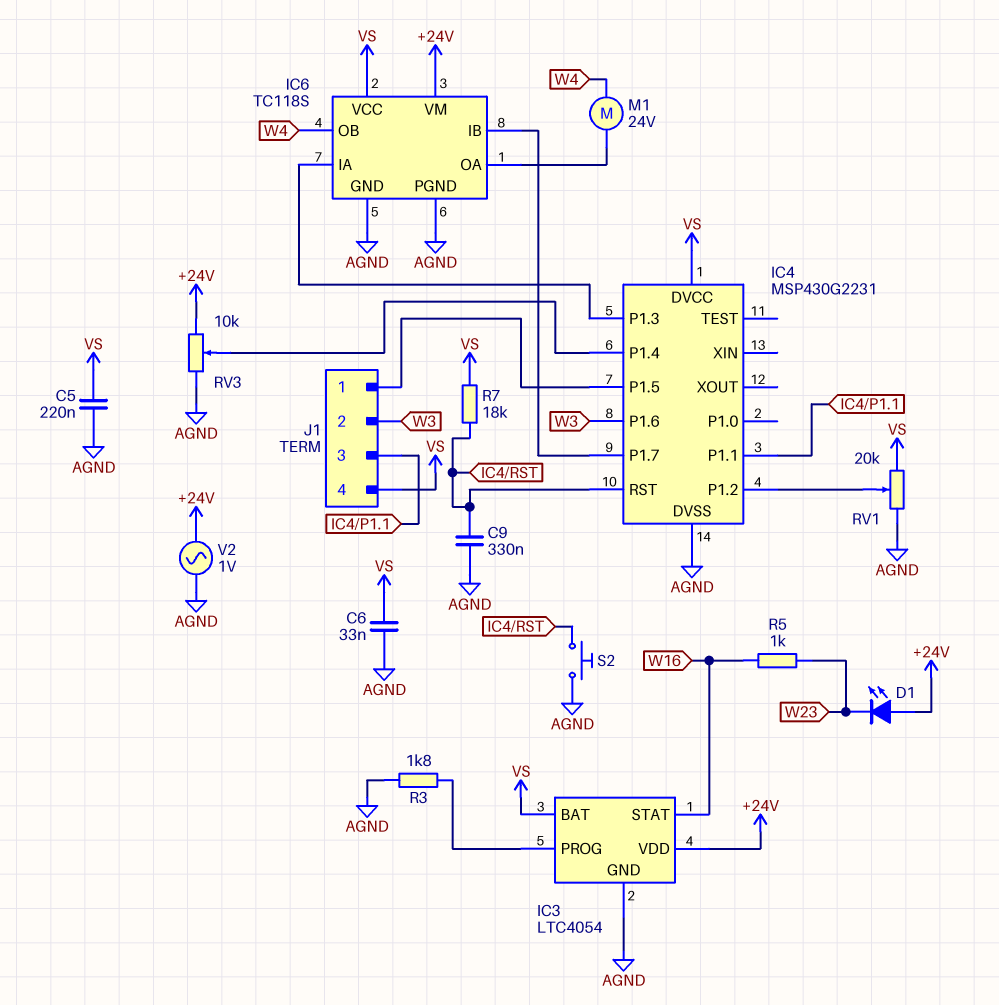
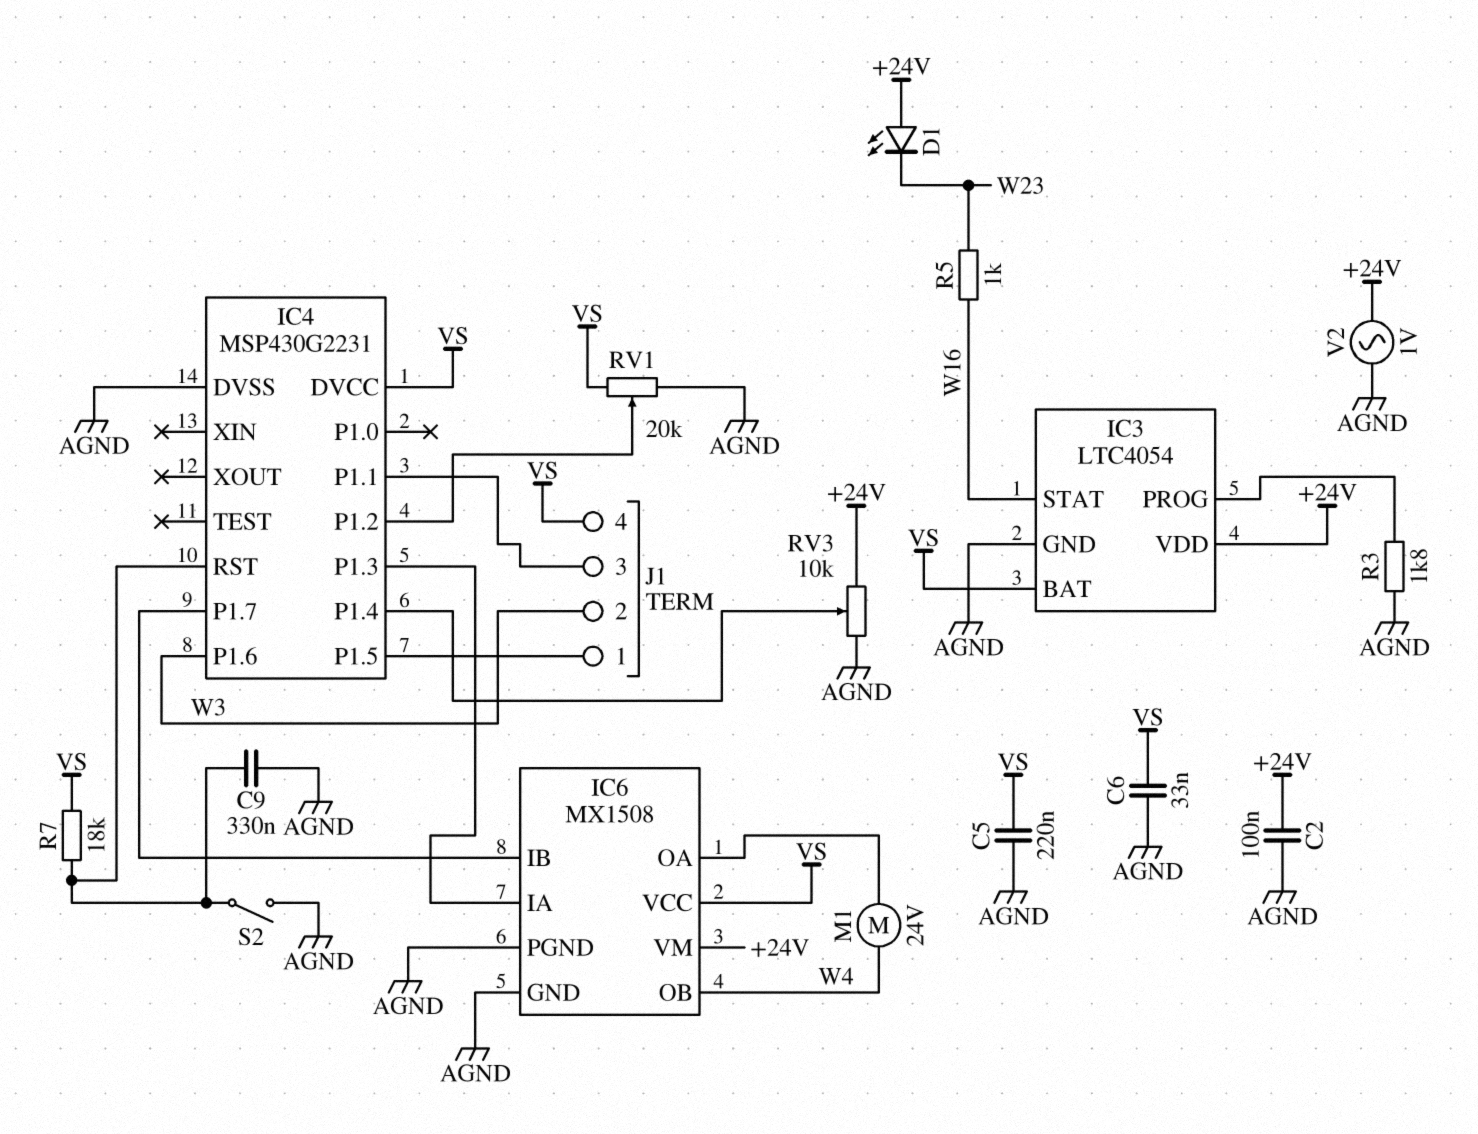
C2: none -> 100nF (+24V, AGND)
IC6: TC118S -> MX1508
S2: button (AGND, IC4/RST) -> switch (AGND, IC4/RST)

